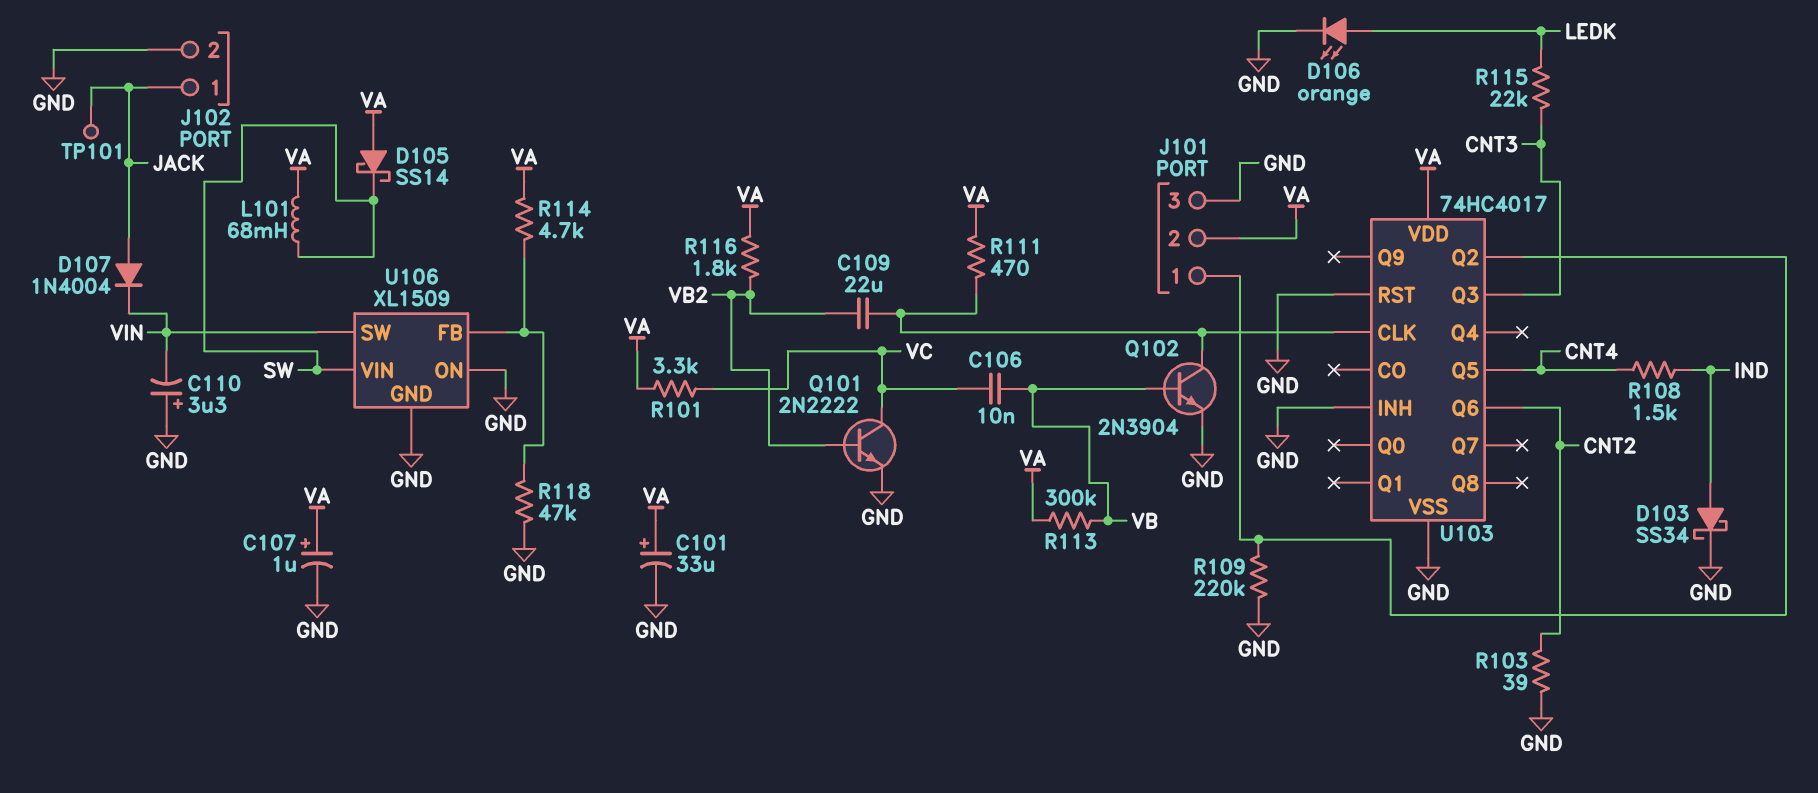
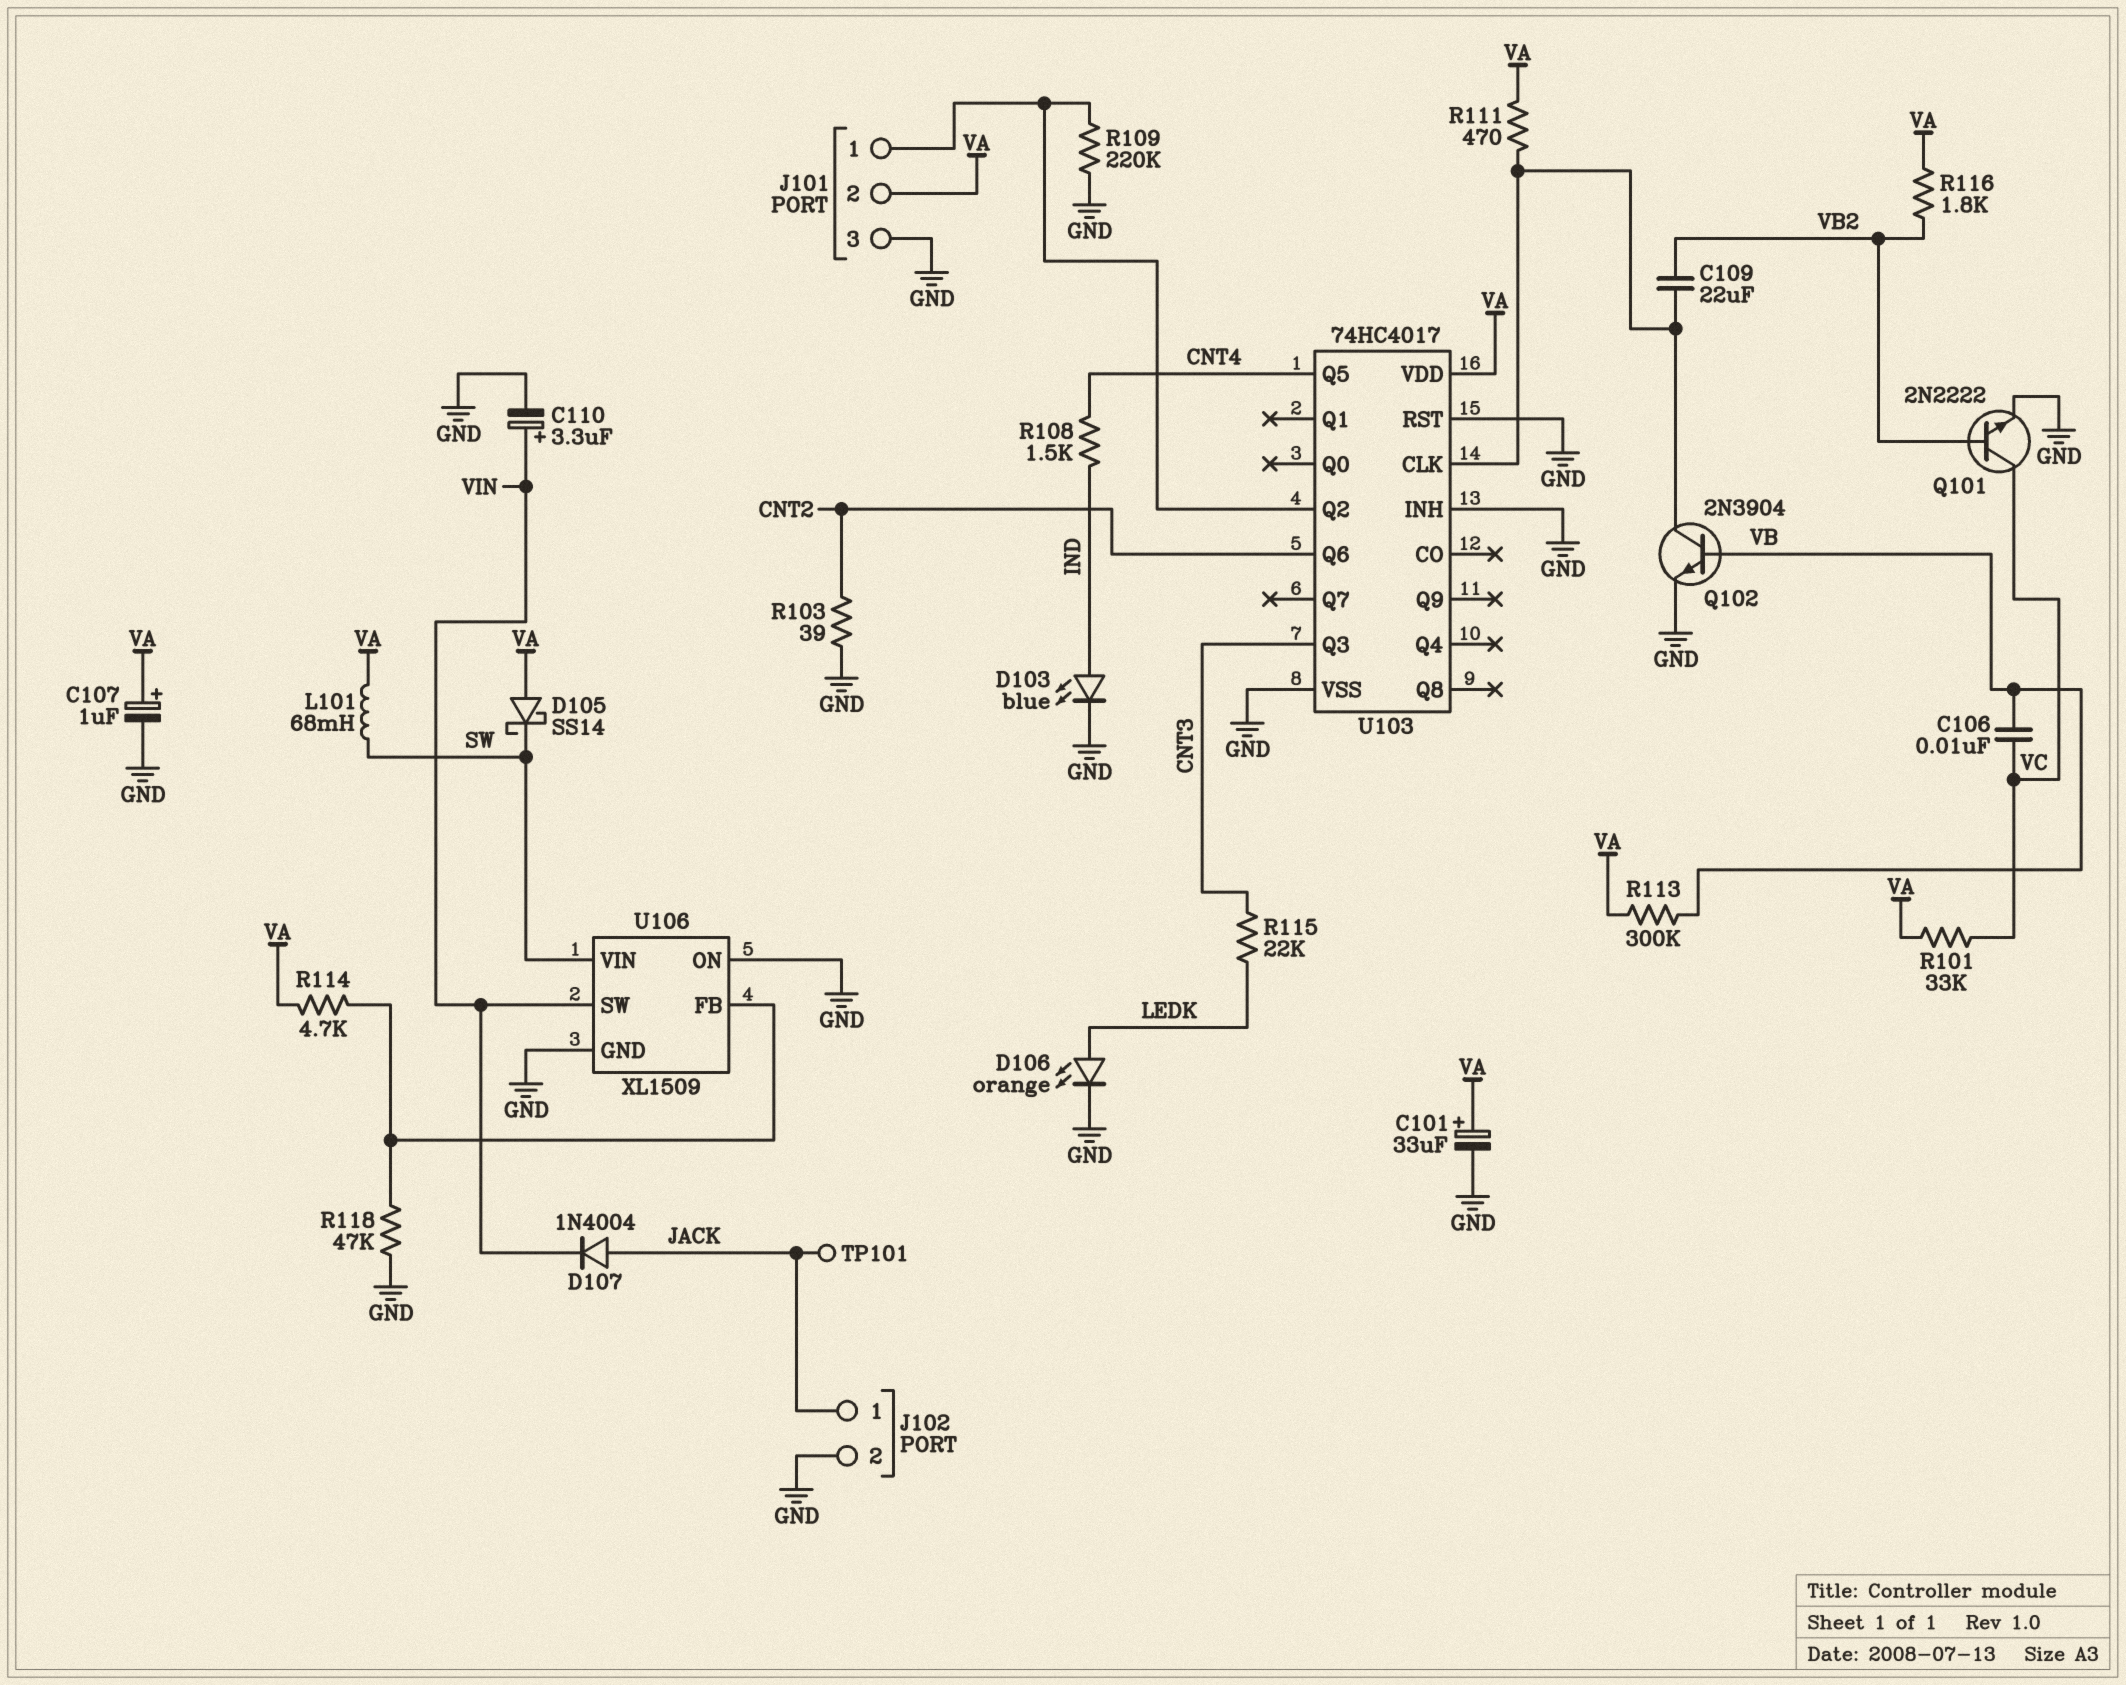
C110: 3.3uF (plus GND, minus VIN) -> 3.3uF (plus VIN, minus GND)
D103: schottky SS34 (A IND, K GND) -> LED blue (A IND, K GND)
R101: 3.3k (VA, VC) -> 33k (VA, VC)

